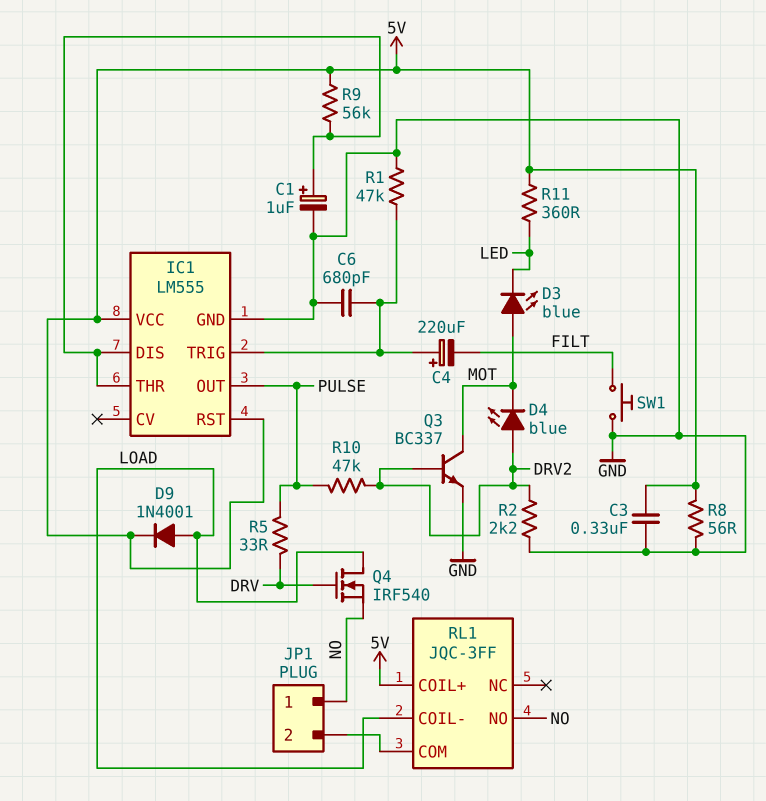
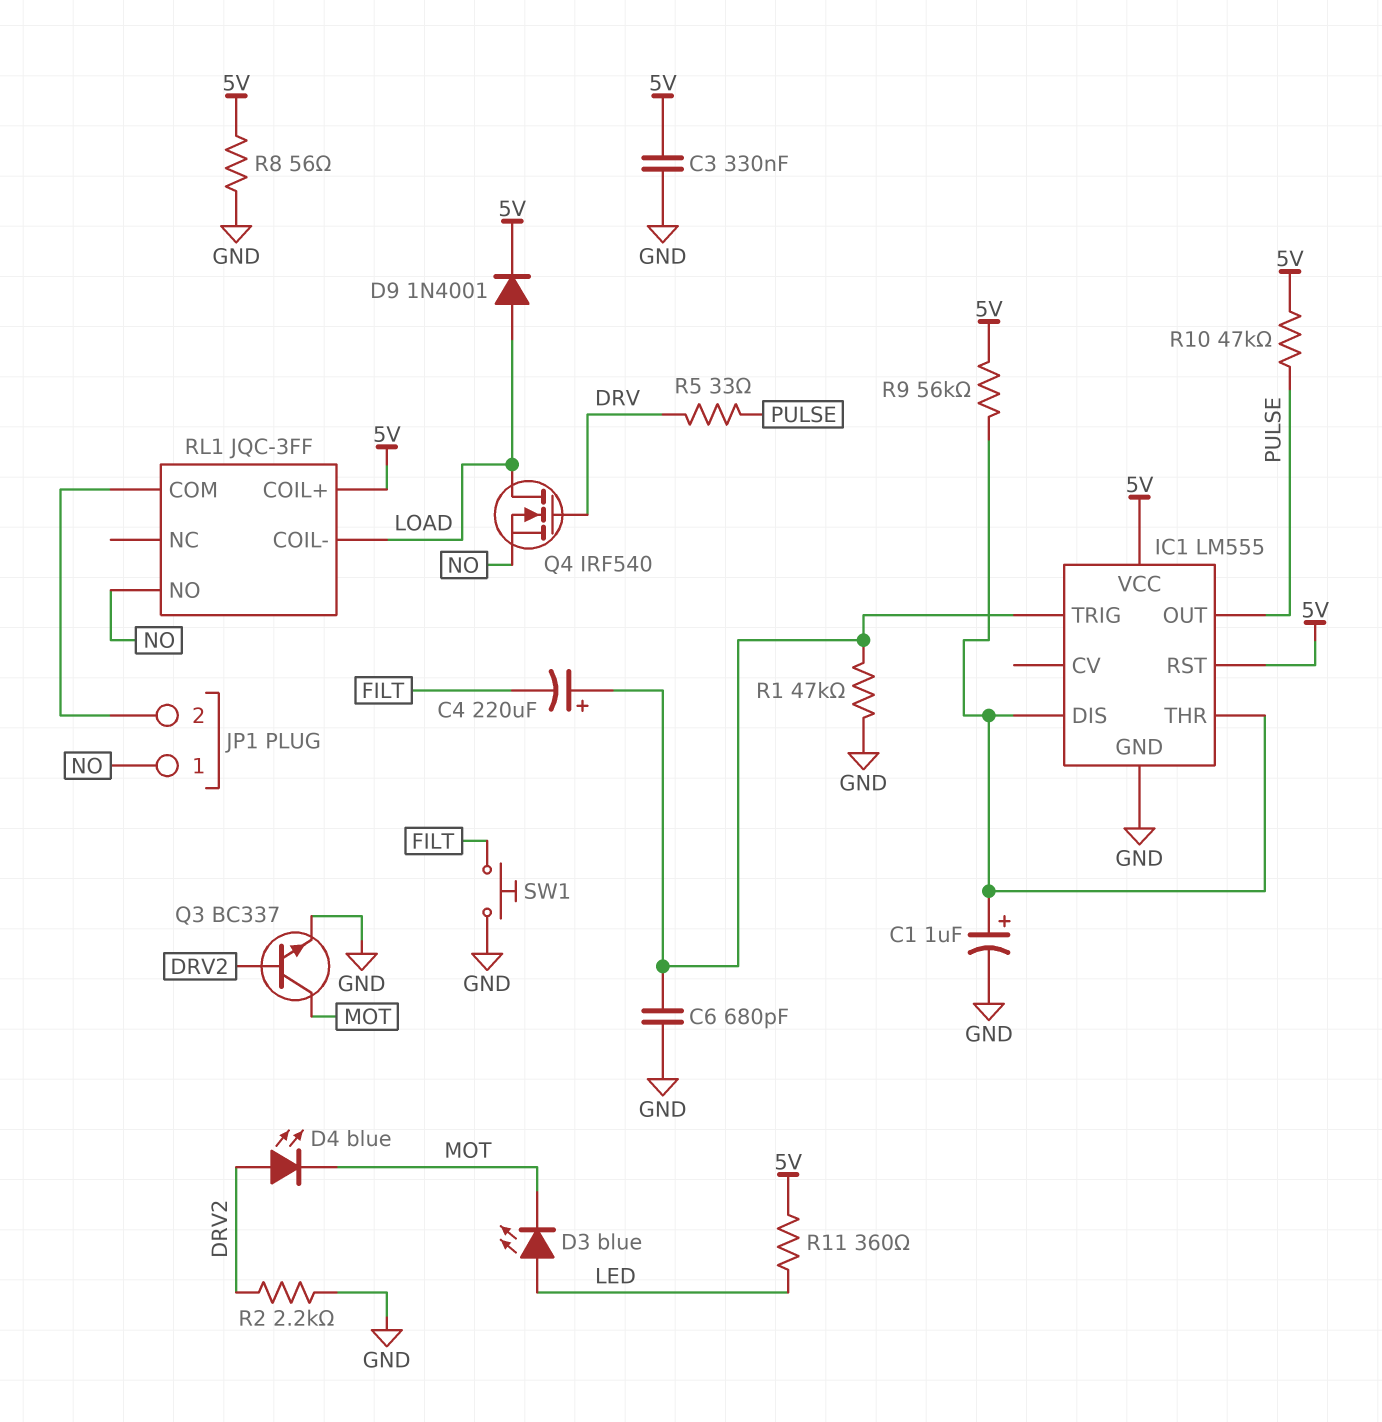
D3: LED blue (A MOT, K LED) -> LED blue (A LED, K MOT)
R10: 47k (DRV2, PULSE) -> 47k (5V, PULSE)

